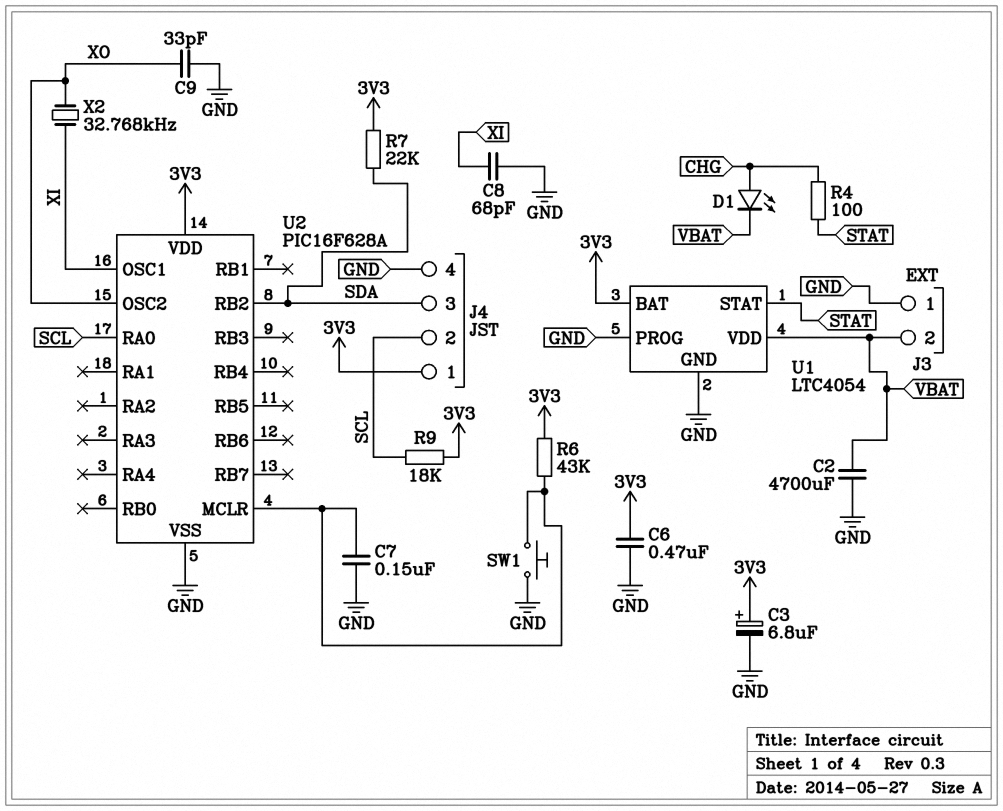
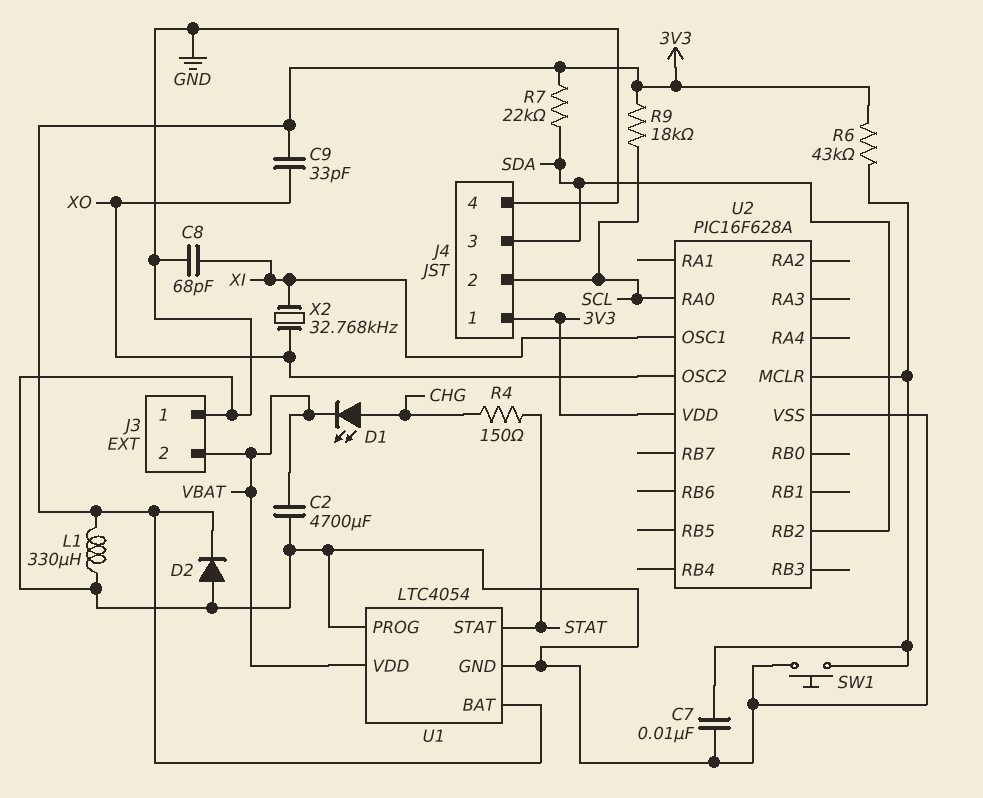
C3: 6.8uF (plus 3V3, minus GND) -> none
C6: 470nF (3V3, GND) -> none
C7: 150nF (GND, U2/MCLR) -> 10nF (GND, U2/MCLR)
C9: 33pF (GND, XO) -> 33pF (3V3, XO)
D2: none -> diode (A GND, K 3V3)
L1: none -> 330uH (3V3, GND)
R4: 100 (CHG, STAT) -> 150 (CHG, STAT)

